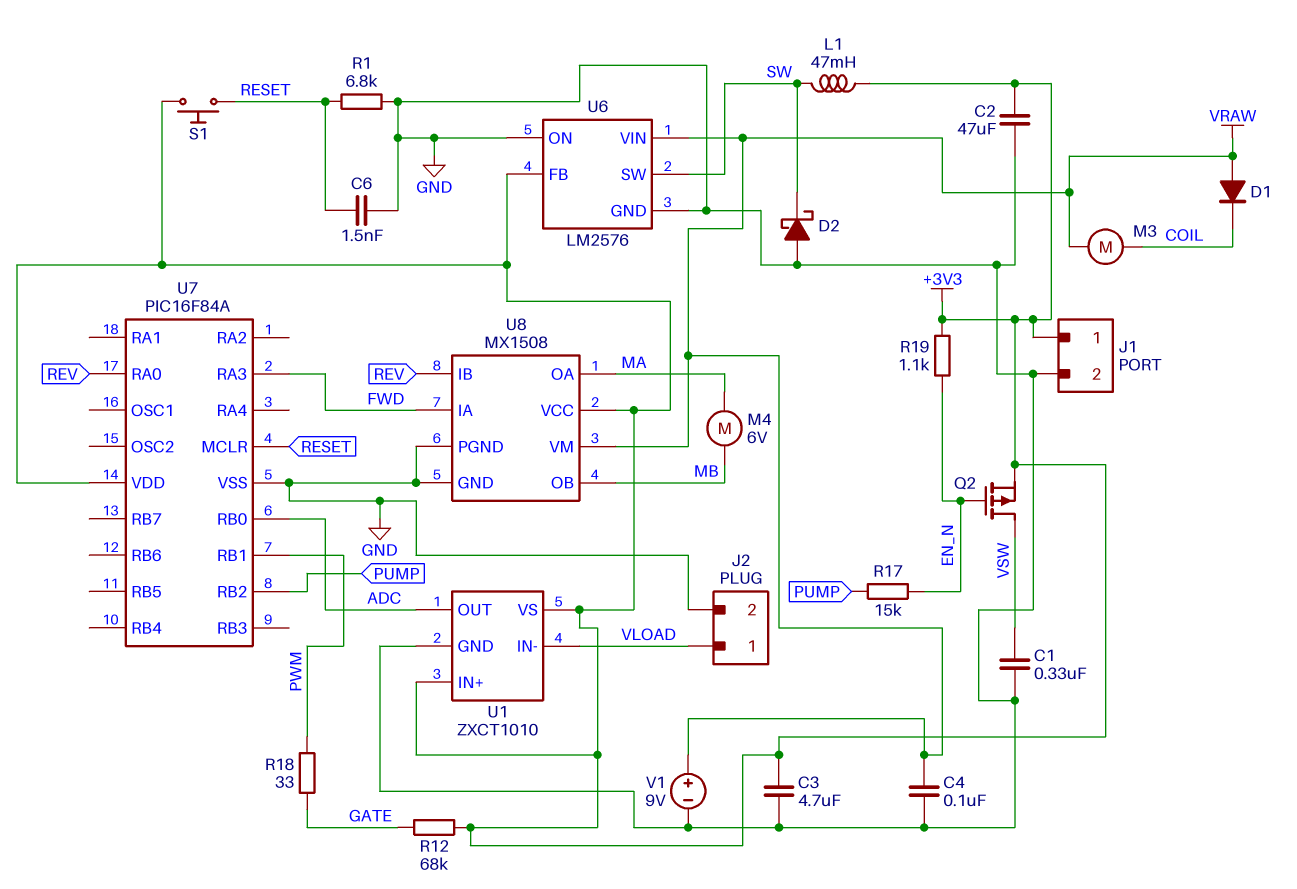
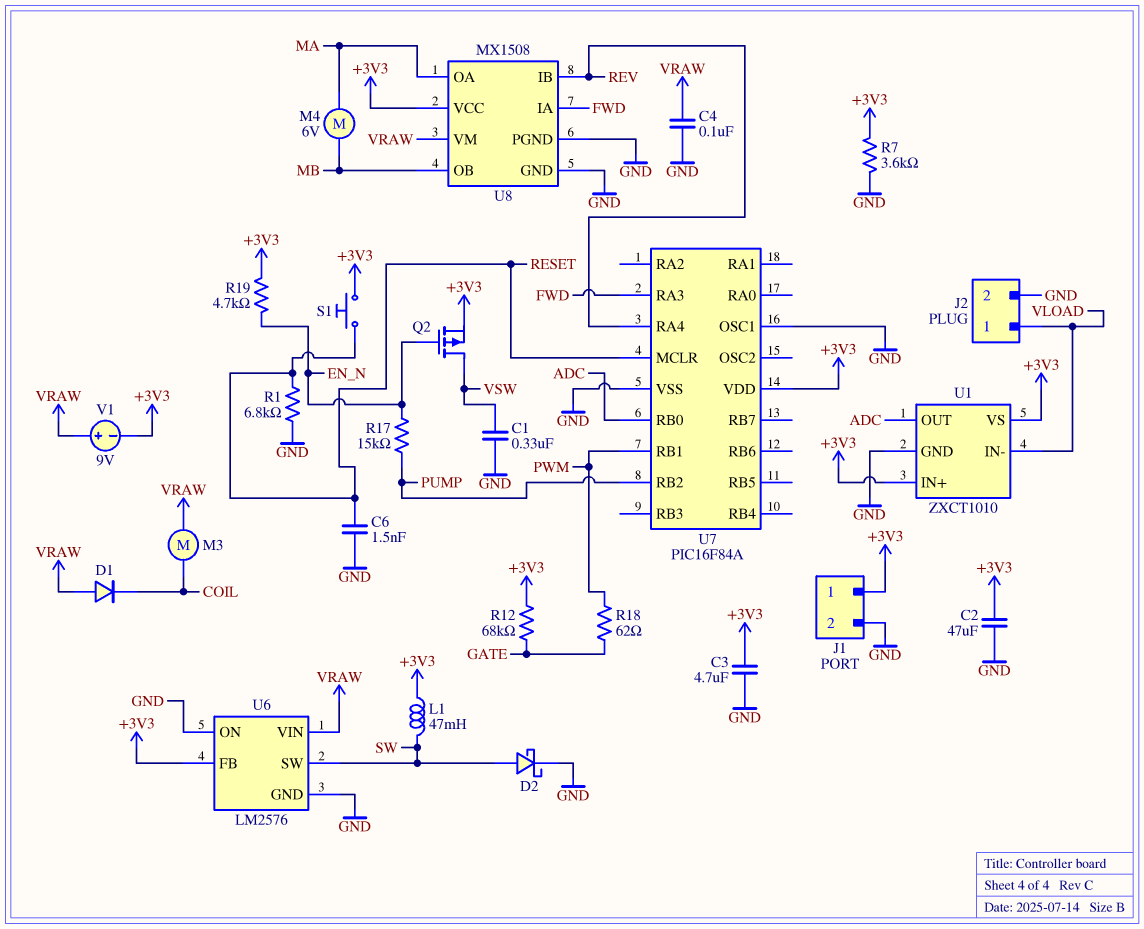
D2: schottky (A GND, K SW) -> schottky (A SW, K GND)
R7: none -> 3.6k (+3V3, GND)
R18: 33 (GATE, PWM) -> 62 (GATE, PWM)
R19: 1.1k (+3V3, EN_N) -> 4.7k (+3V3, EN_N)
U7 pin OSC1: none -> GND
U7 pin RA0: REV -> none
U7 pin RA4: none -> REV
V1: 9V (plus VRAW, minus GND) -> 9V (plus VRAW, minus +3V3)

